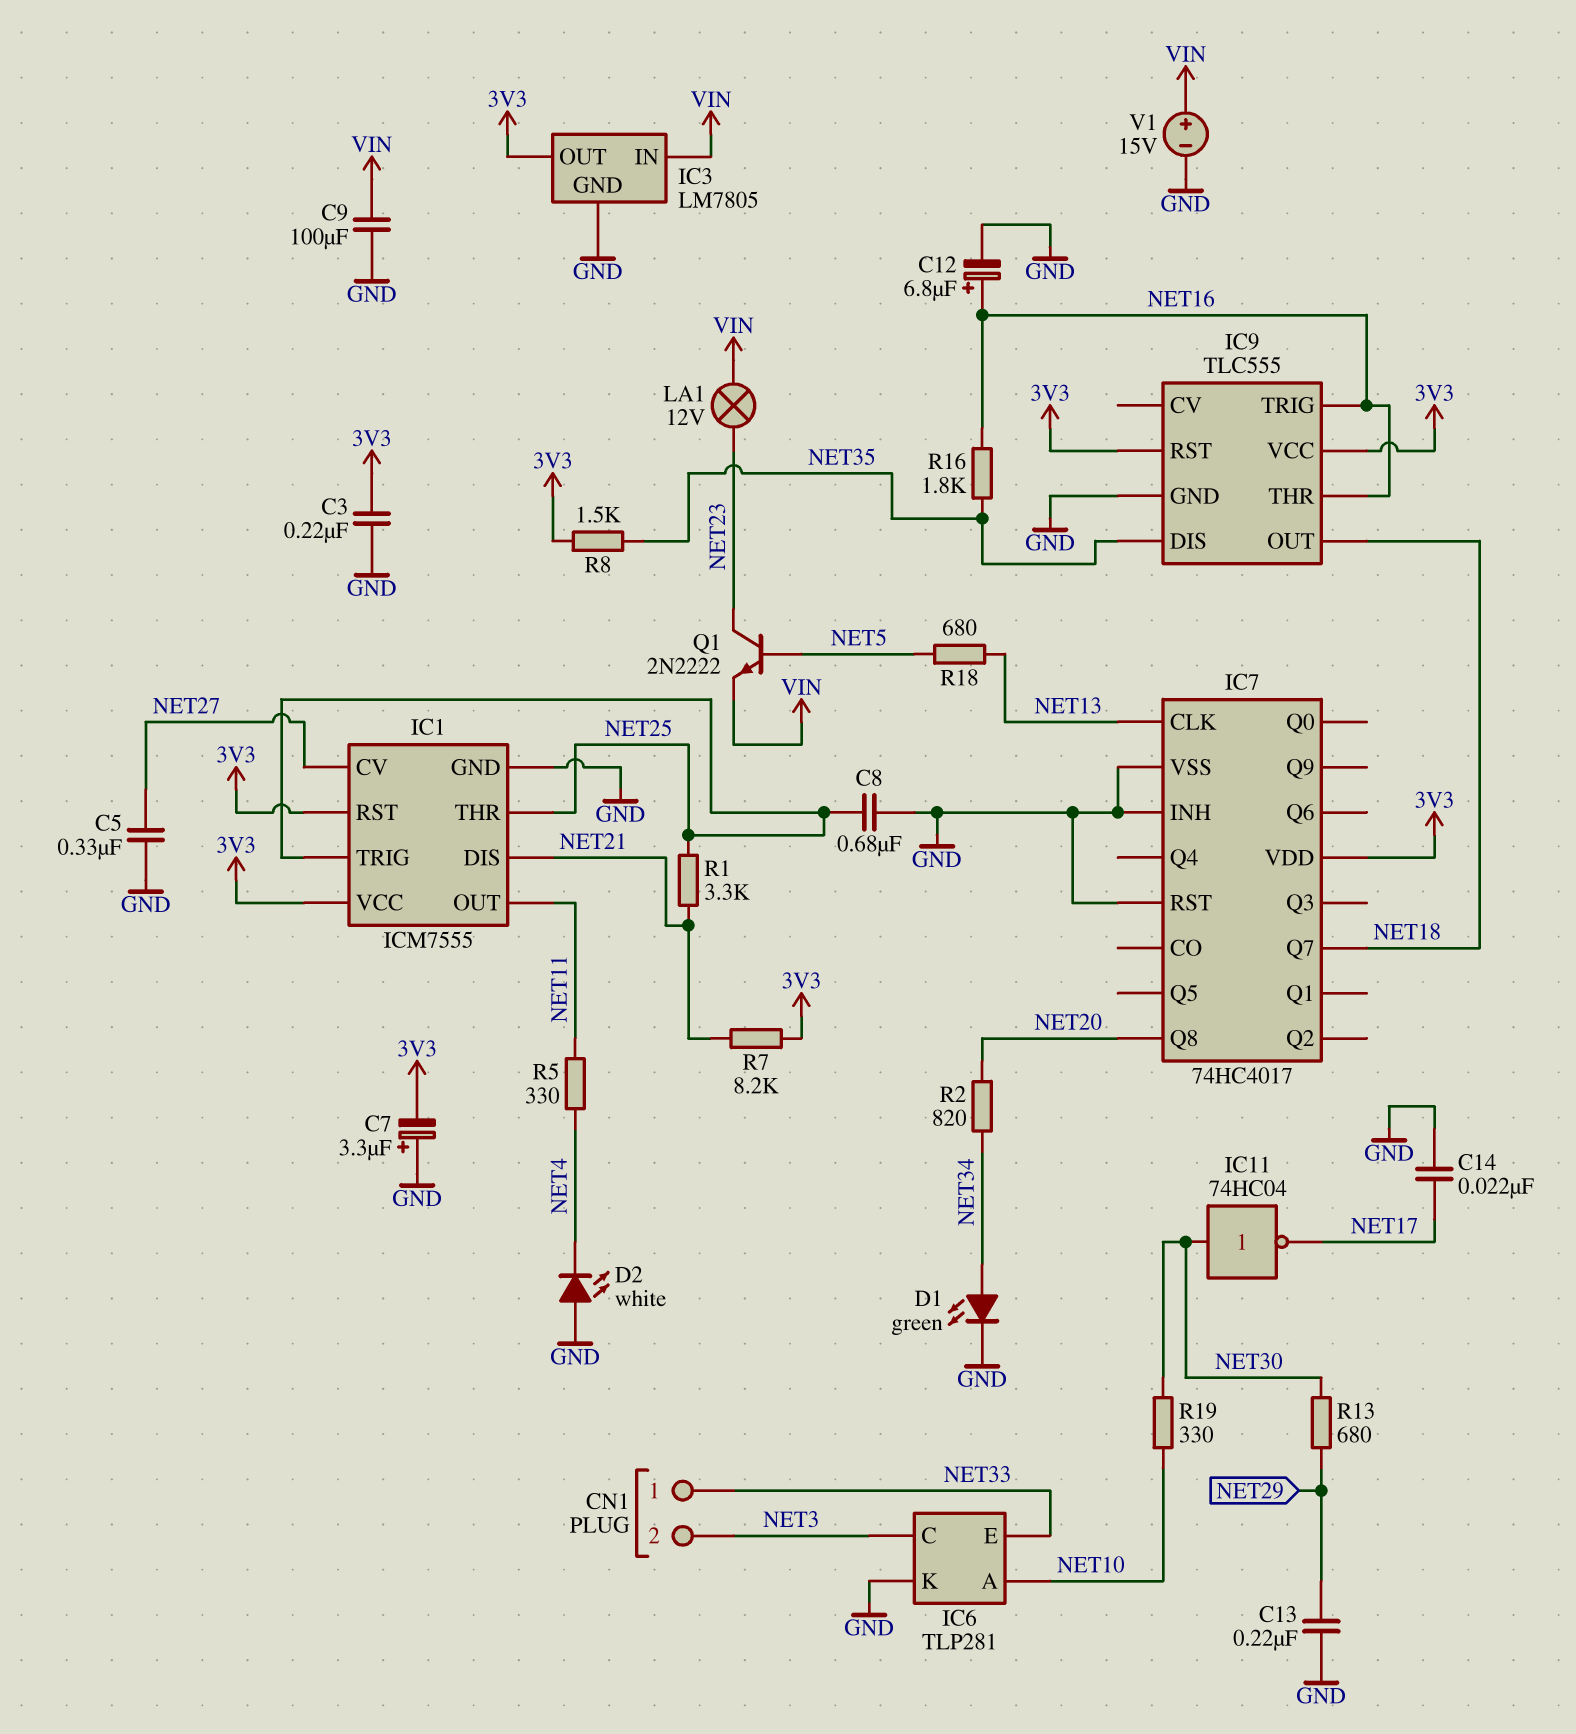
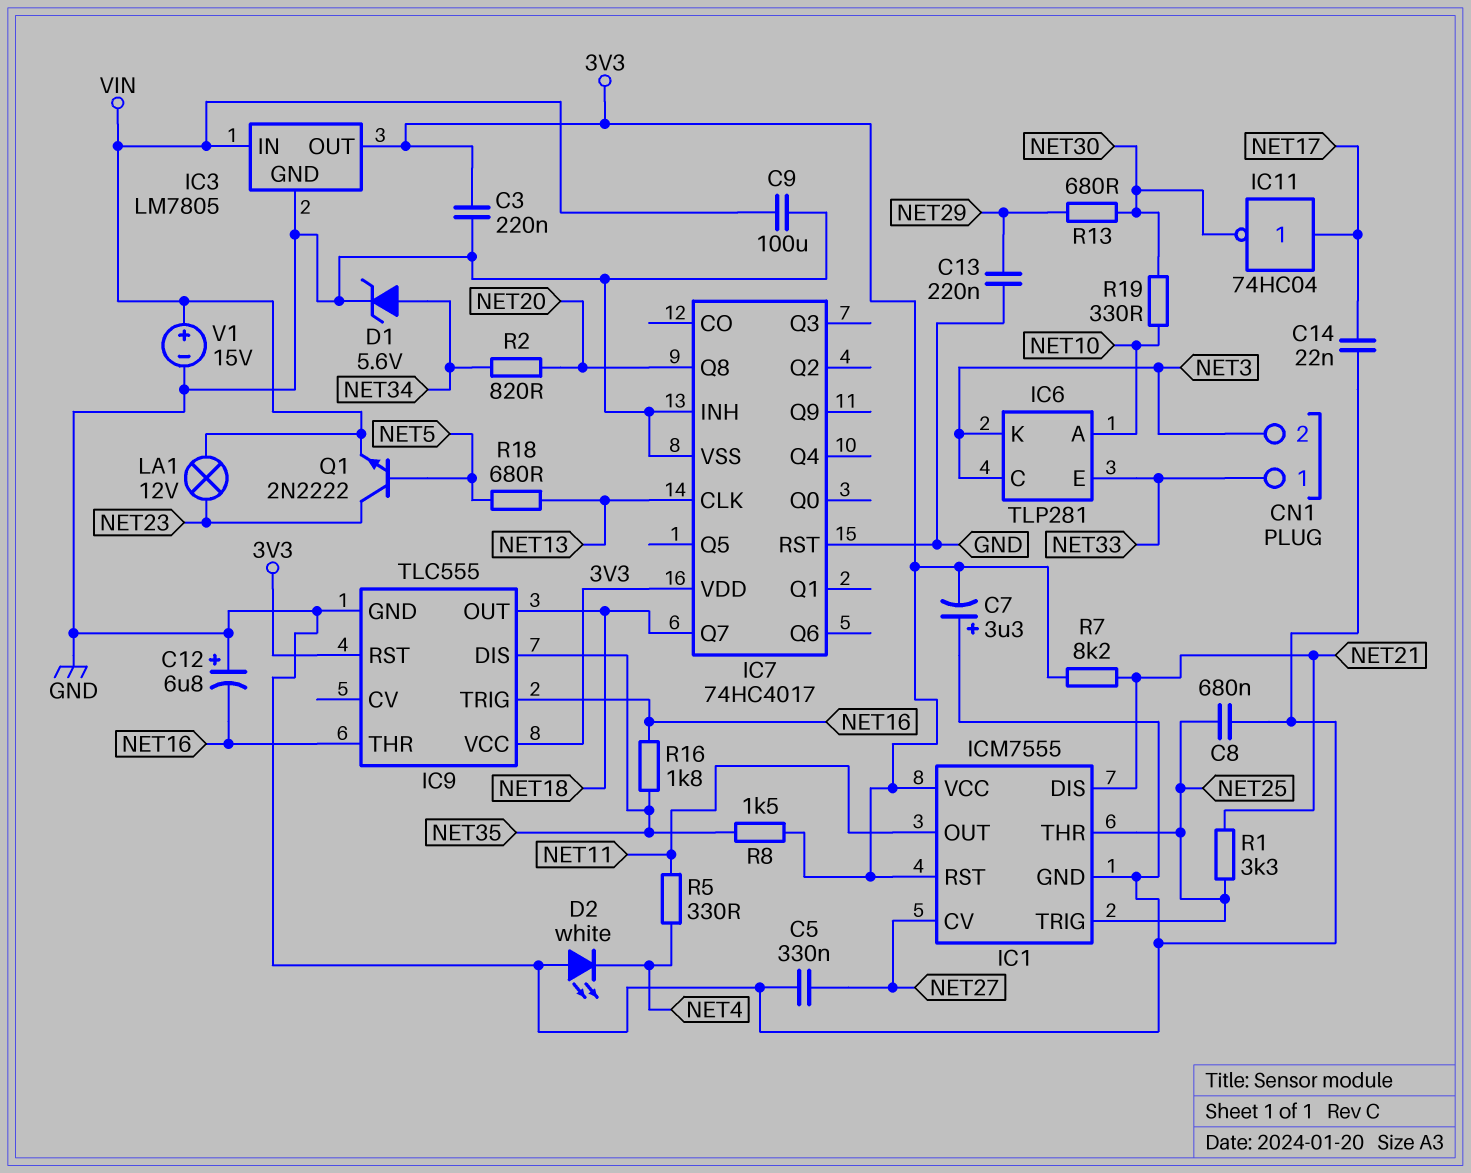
C12: 6.8uF (plus NET16, minus GND) -> 6.8uF (plus GND, minus NET16)
D1: LED green (A NET34, K GND) -> zener 5.6V (A NET34, K GND)
IC6 pin K: GND -> NET3
IC11: NOT 74HC04 (in NET30, out NET17) -> NOT 74HC04 (in NET17, out NET30)

